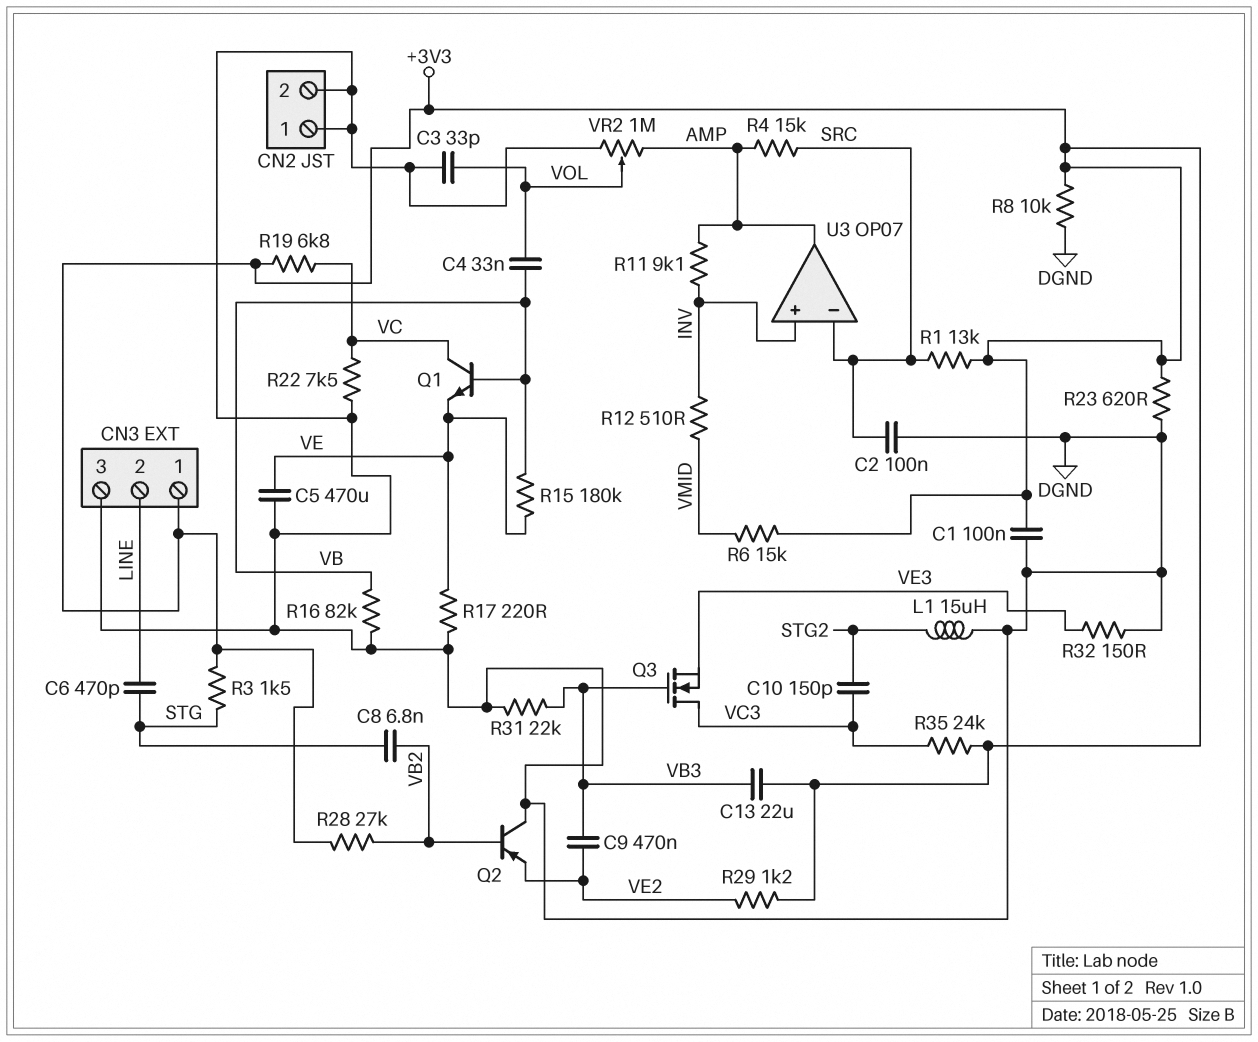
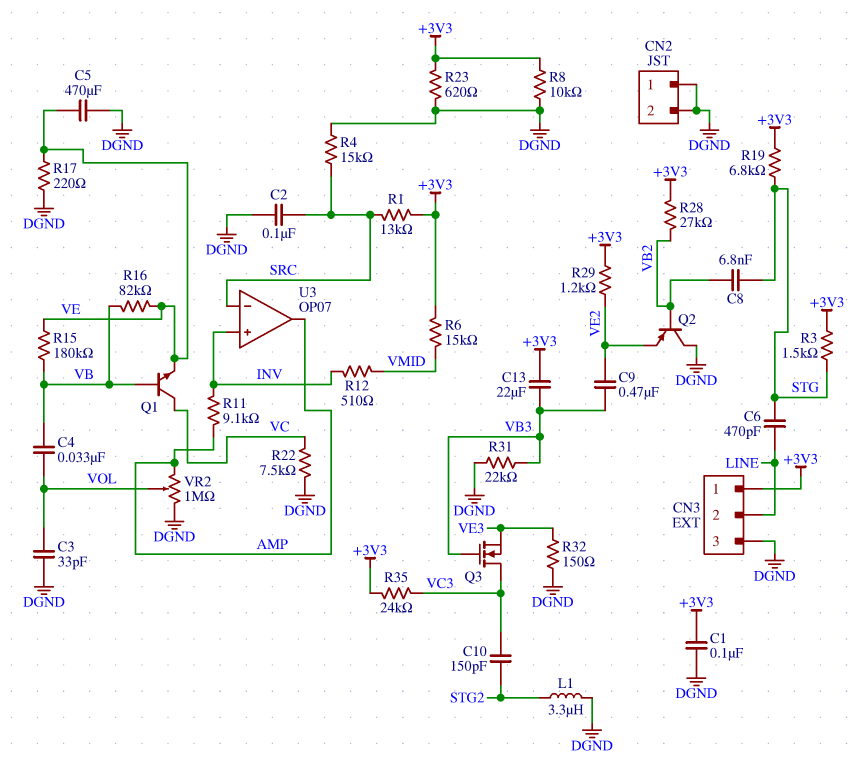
L1: 15uH (DGND, STG2) -> 3.3uH (DGND, STG2)
R4: 15k (AMP, SRC) -> 15k (DGND, SRC)
R16: 82k (DGND, VB) -> 82k (VB, VE)
R19: 6.8k (+3V3, VC) -> 6.8k (+3V3, STG)

